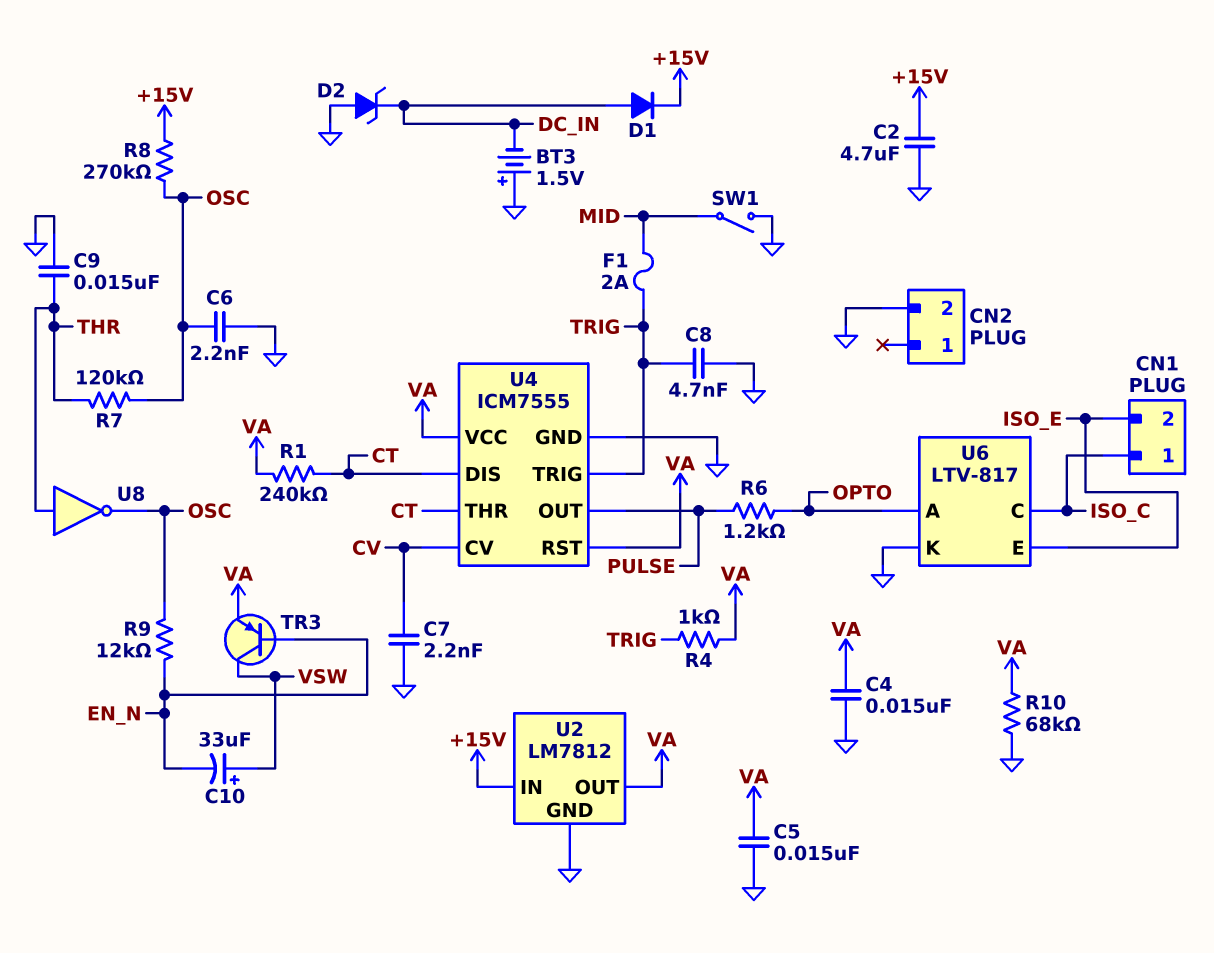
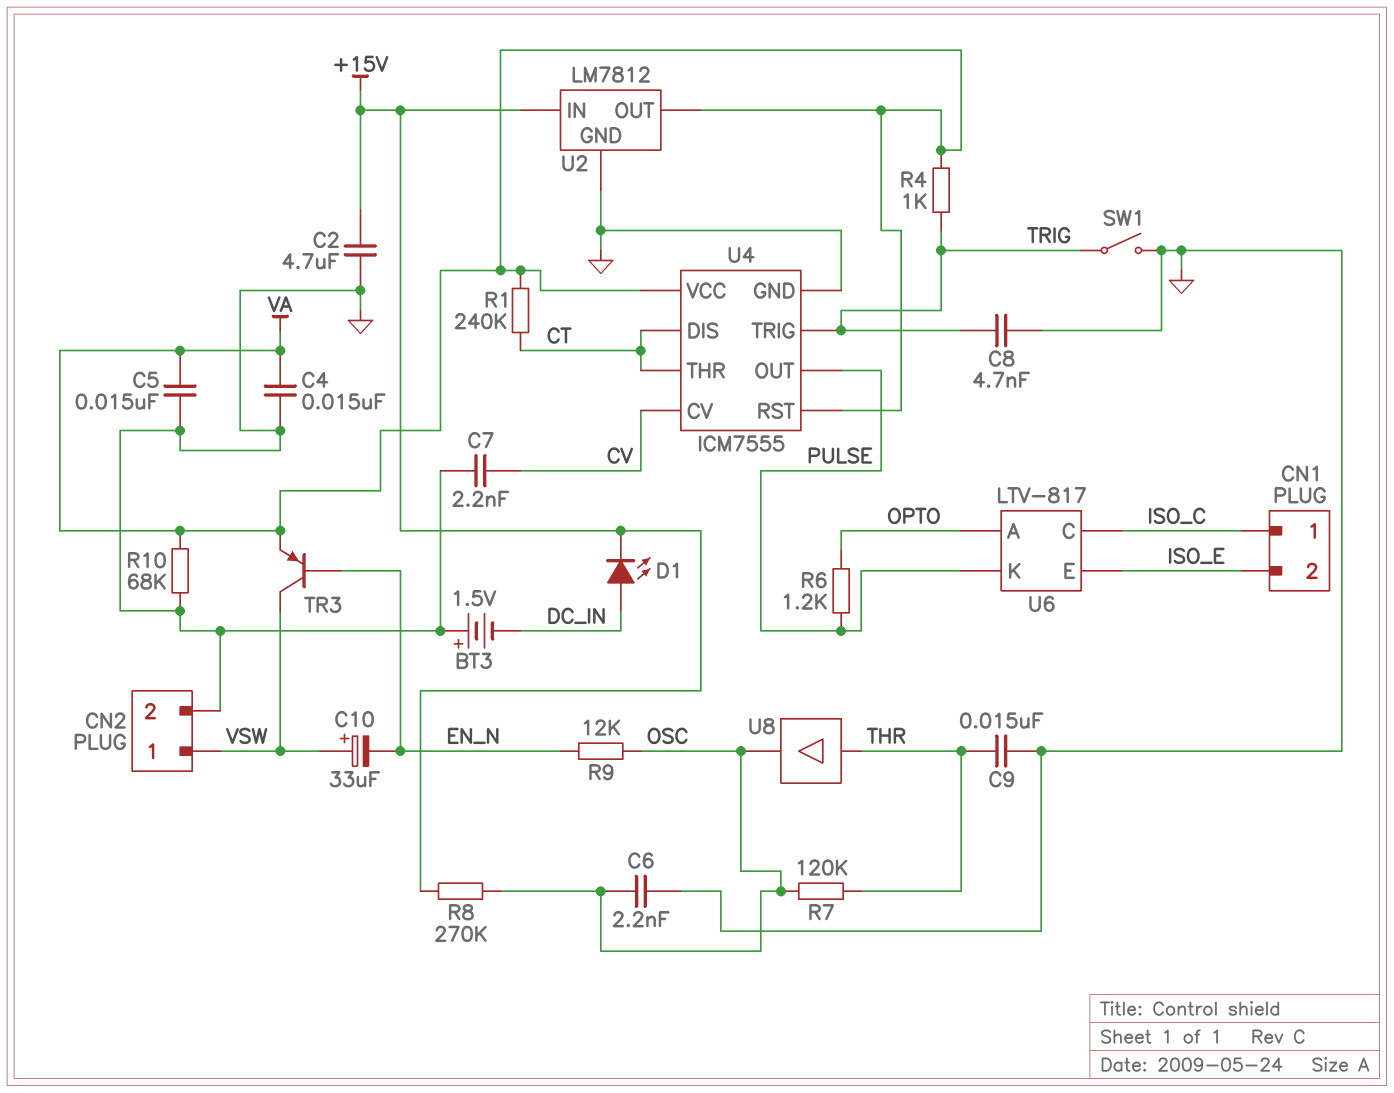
CN2 pin 1: none -> VSW
D1: diode (A DC_IN, K +15V) -> LED (A DC_IN, K +15V)
D2: zener (A GND, K DC_IN) -> none
F1: 2A (MID, TRIG) -> none
SW1: switch (GND, MID) -> switch (GND, TRIG)
U6 pin K: GND -> PULSE
U8: NOT (in THR, out OSC) -> buffer (in THR, out OSC)

